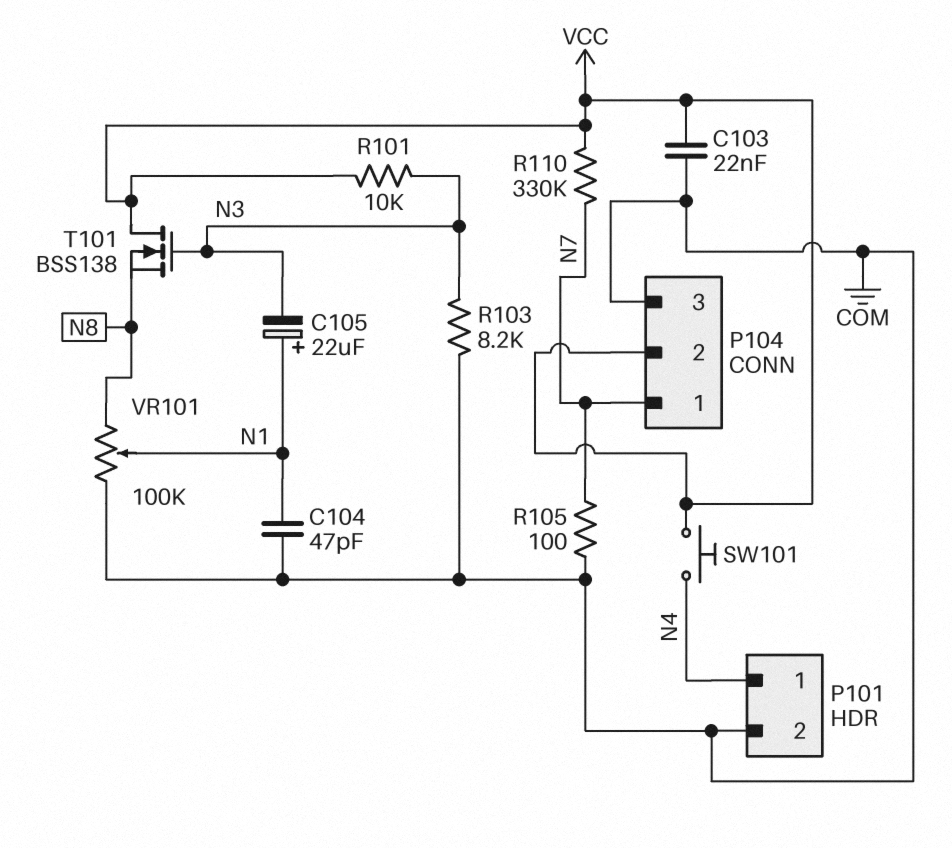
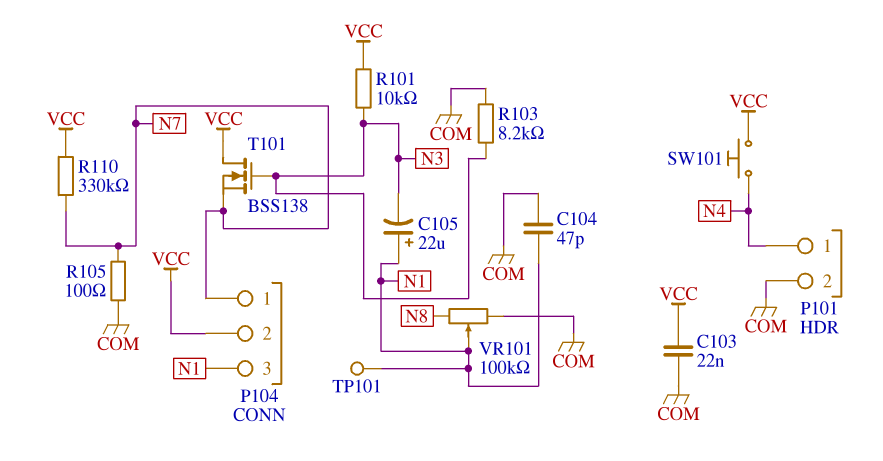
P104 pin 3: COM -> N1
T101: NMOS BSS138 (G N3, D VCC, S N8) -> NMOS BSS138 (G N3, D VCC, S N7)
TP101: none -> test point (N1)

